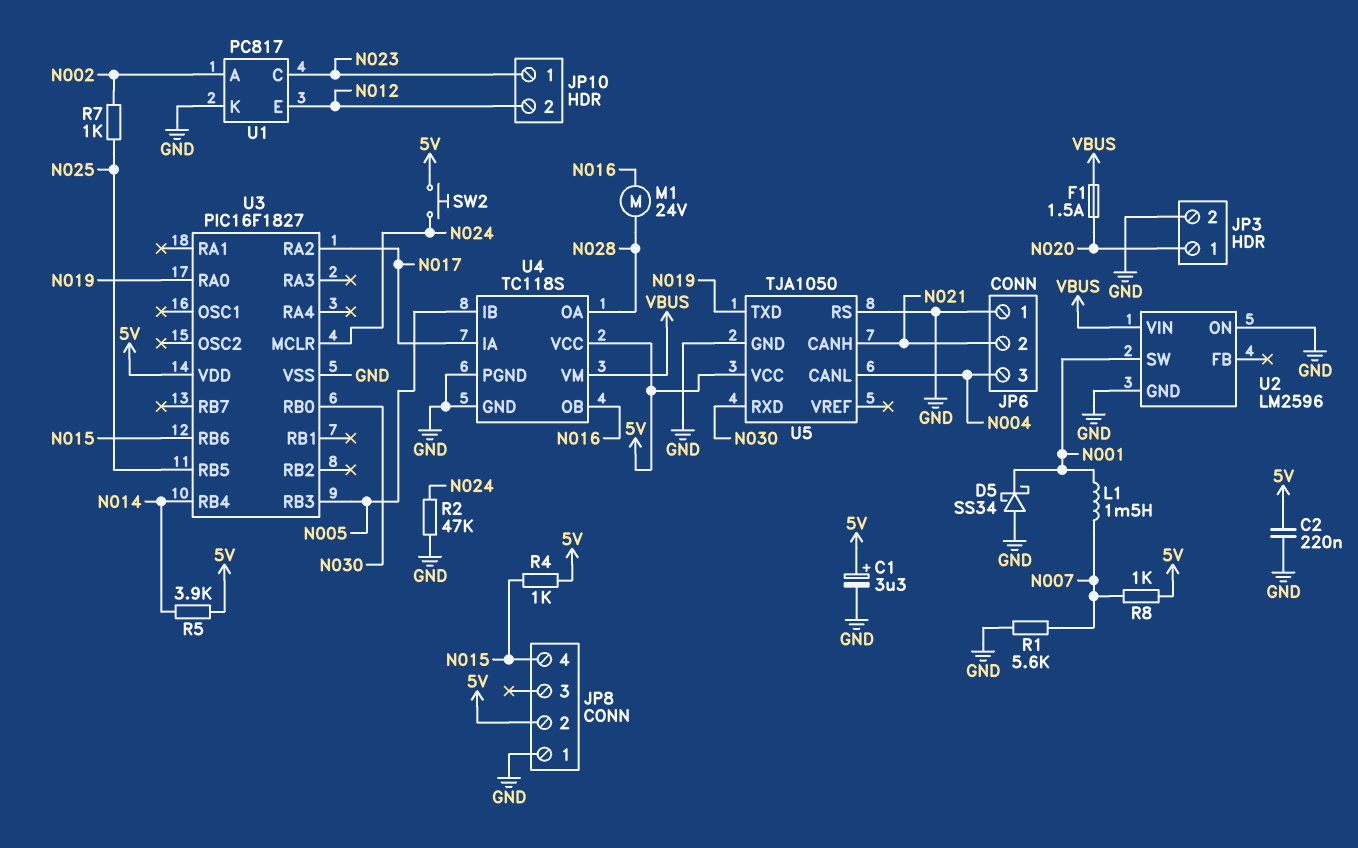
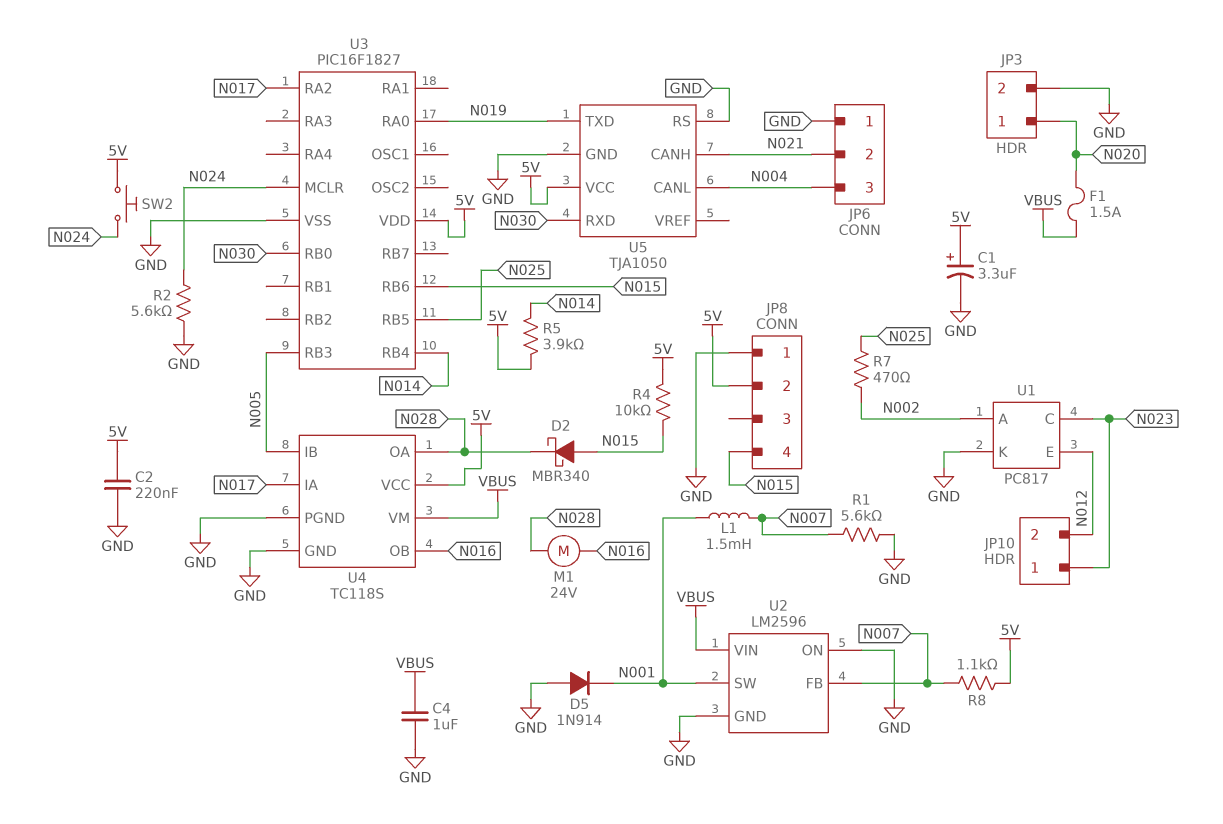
C4: none -> 1uF (GND, VBUS)
D2: none -> schottky MBR340 (A N015, K N028)
D5: schottky SS34 (A GND, K N001) -> diode 1N914 (A GND, K N001)
R2: 47k (GND, N024) -> 5.6k (GND, N024)
R4: 1k (5V, N015) -> 10k (5V, N015)
R7: 1k (N002, N025) -> 470 (N002, N025)
R8: 1k (5V, N007) -> 1.1k (5V, N007)
U2 pin FB: none -> N007

